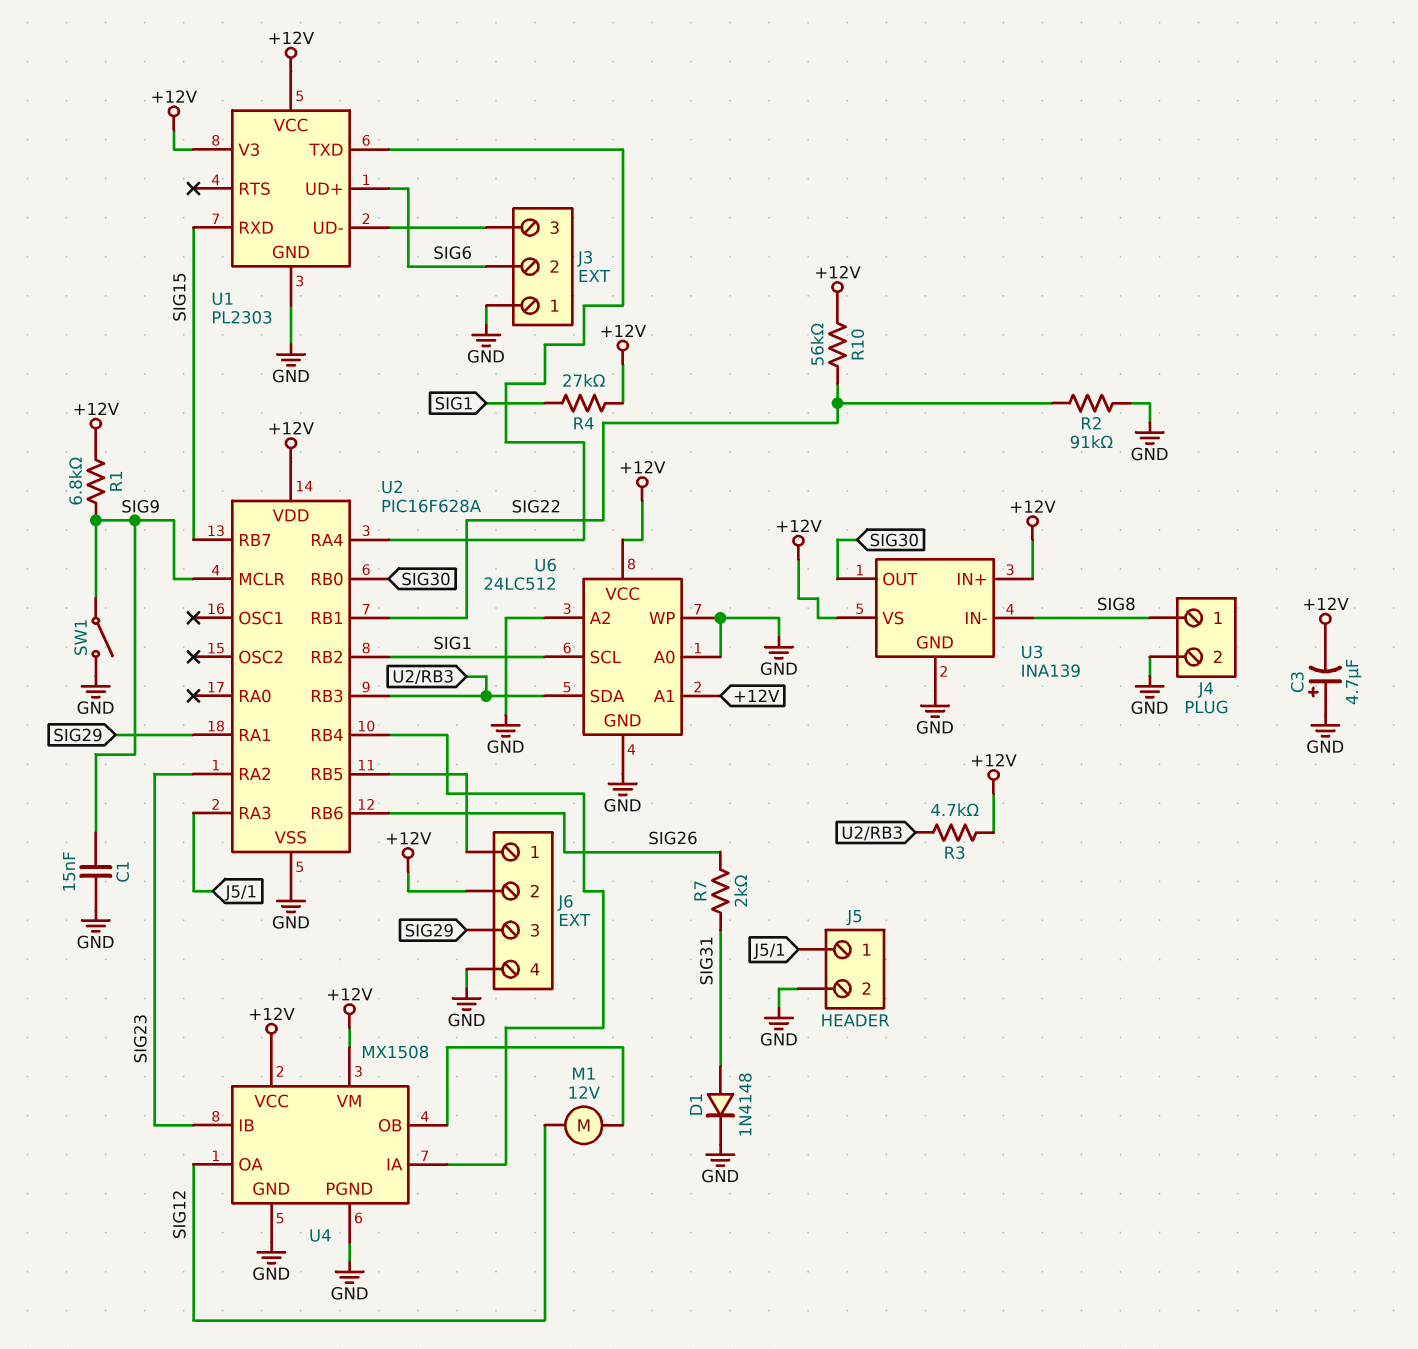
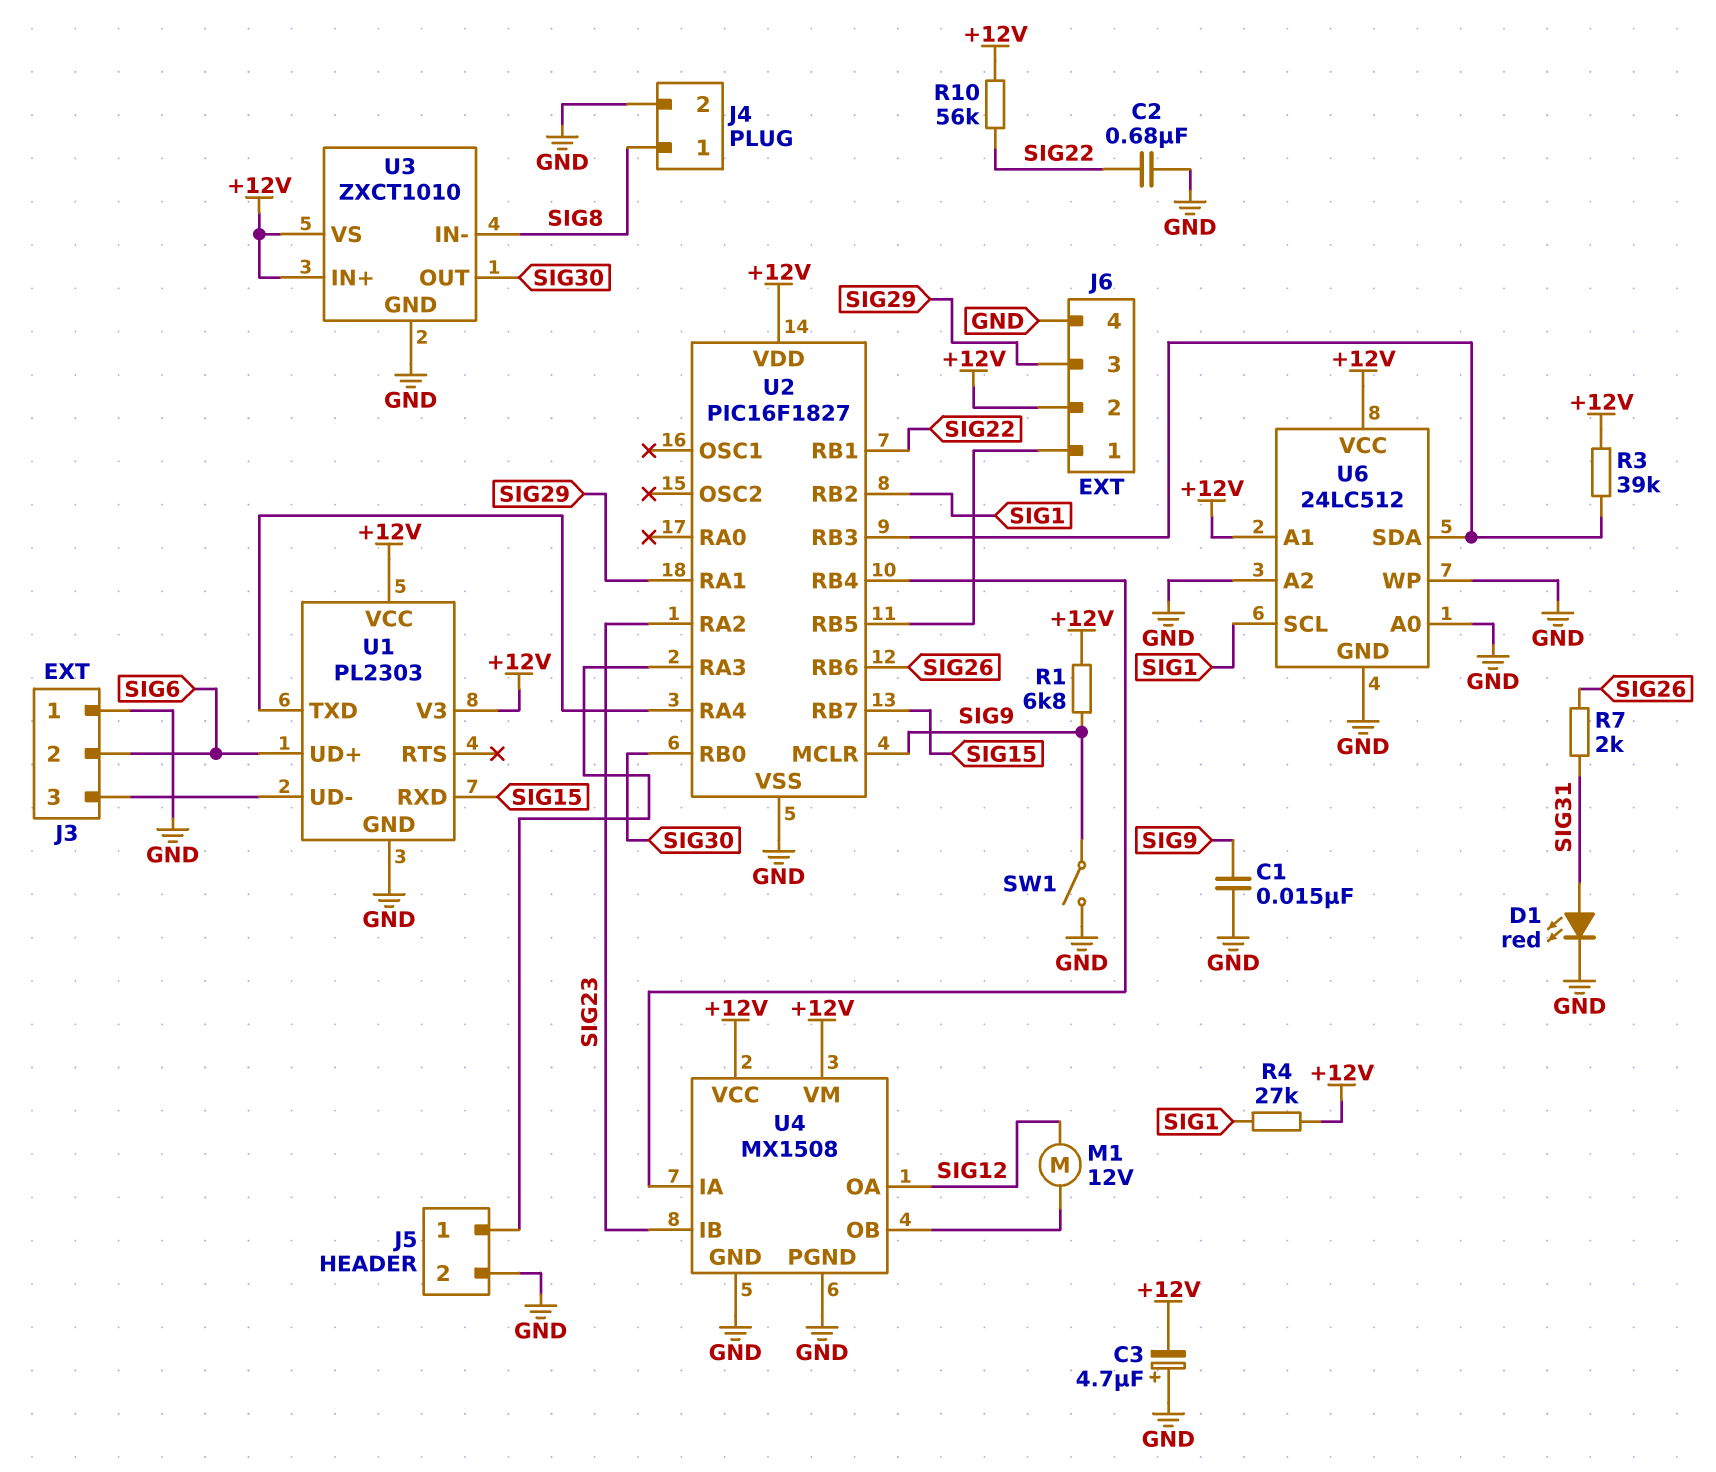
C2: none -> 680nF (GND, SIG22)
D1: diode 1N4148 (A SIG31, K GND) -> LED red (A SIG31, K GND)
R2: 91k (GND, SIG22) -> none
R3: 4.7k (+12V, U2/RB3) -> 39k (+12V, U2/RB3)
U2: PIC16F628A -> PIC16F1827
U3: INA139 -> ZXCT1010

